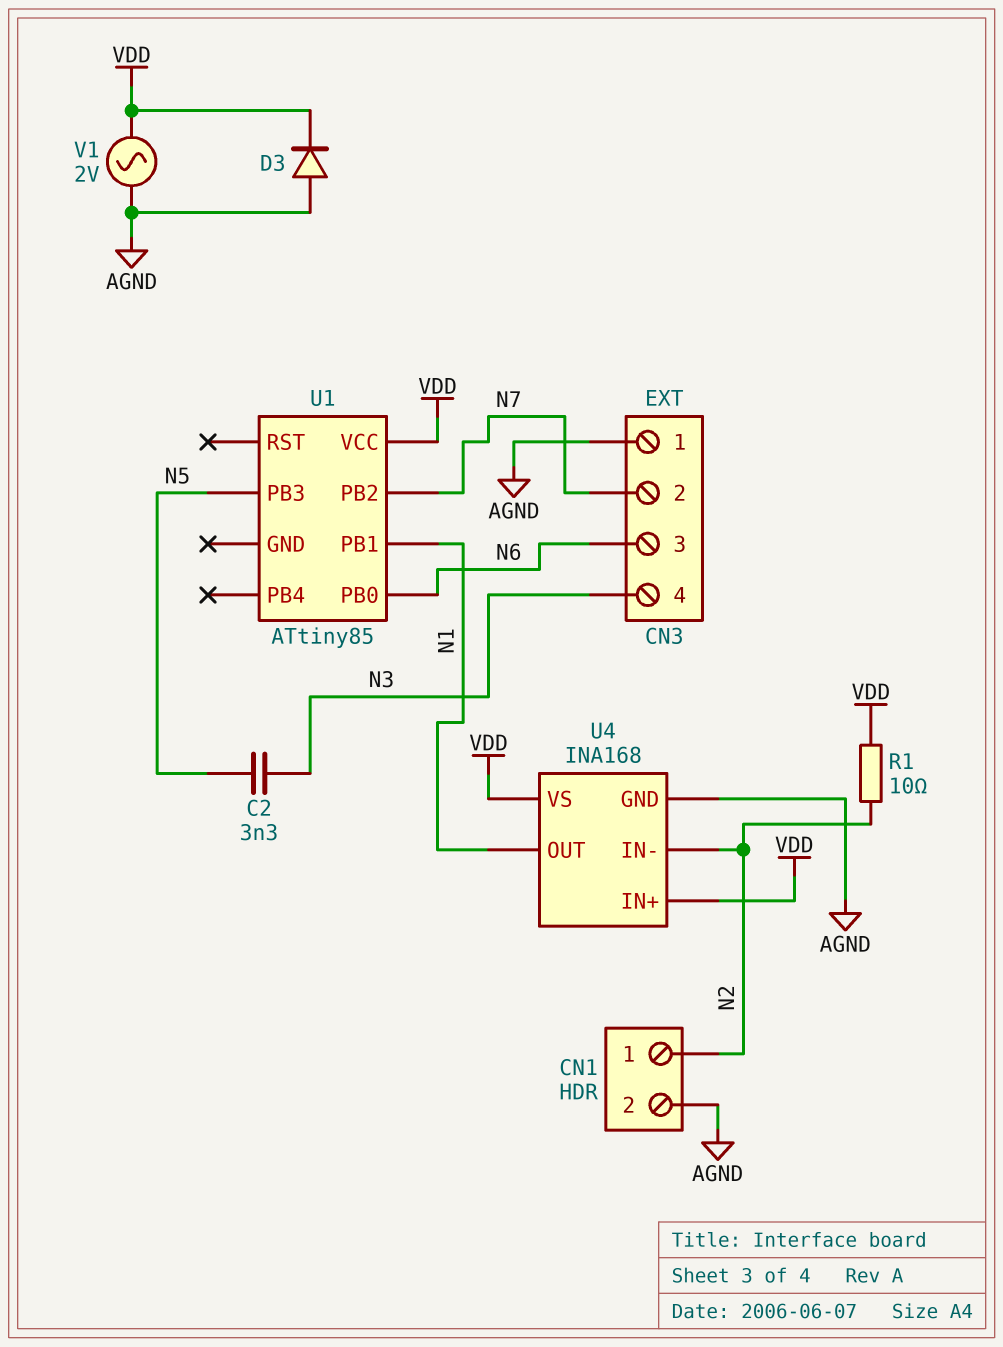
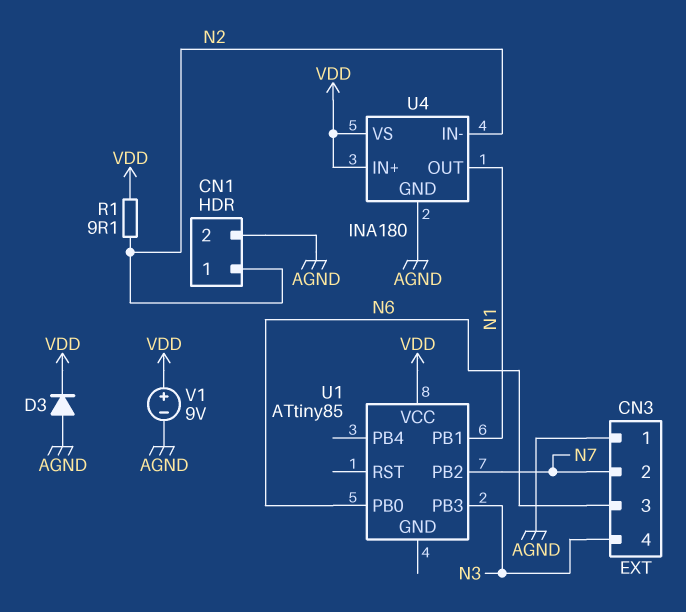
C2: 3.3nF (N3, N5) -> none
R1: 10 (N2, VDD) -> 9.1 (N2, VDD)
U1 pin PB3: N5 -> N3
U4: INA168 -> INA180
V1: AC 2V (AGND, VDD) -> 9V (plus VDD, minus AGND)

